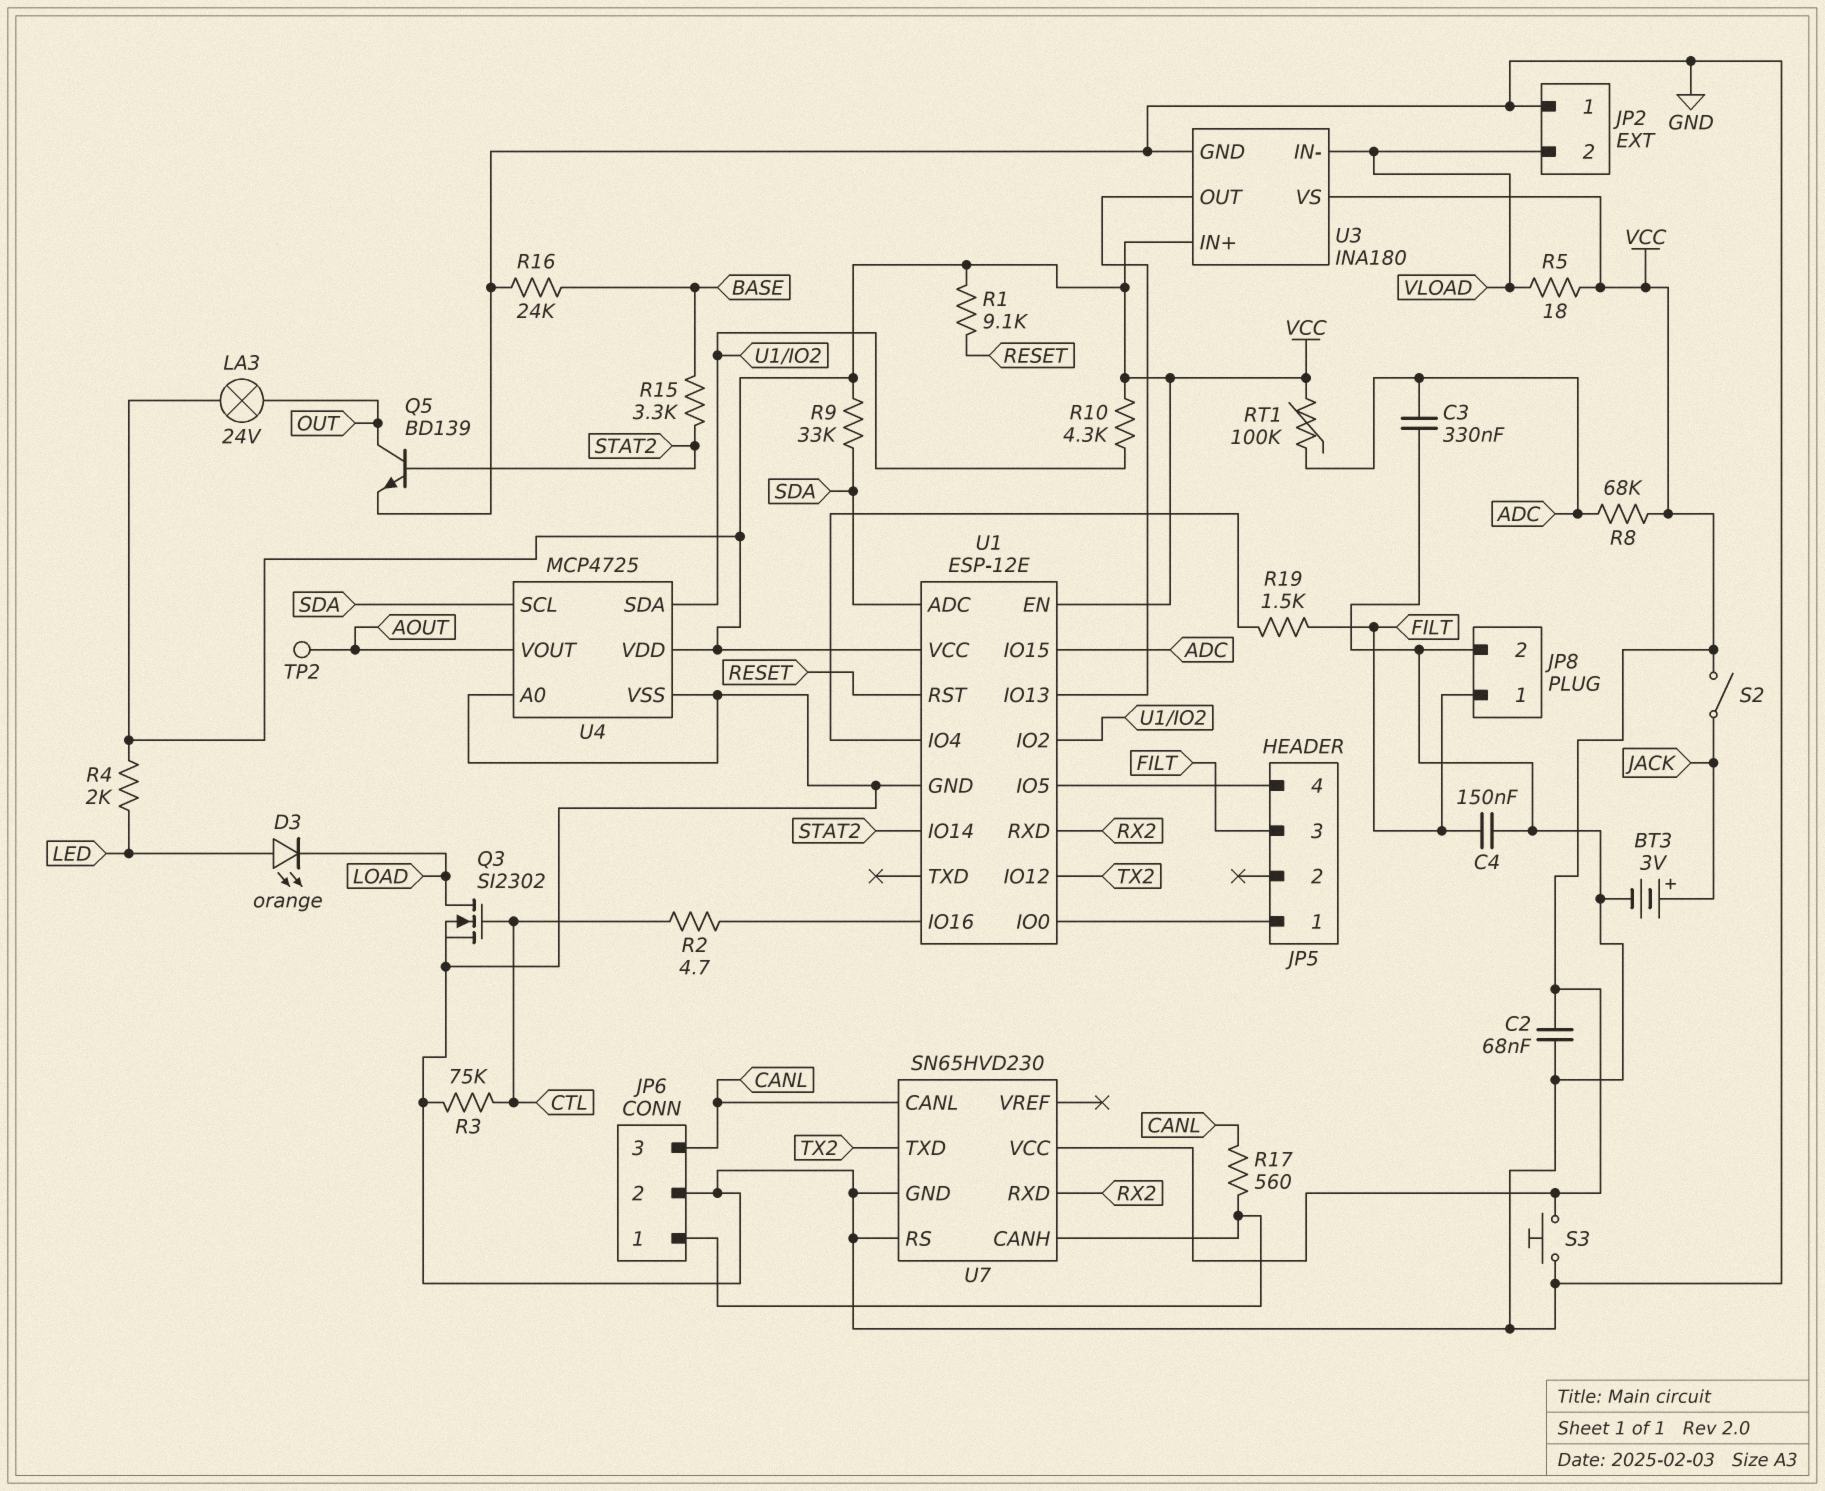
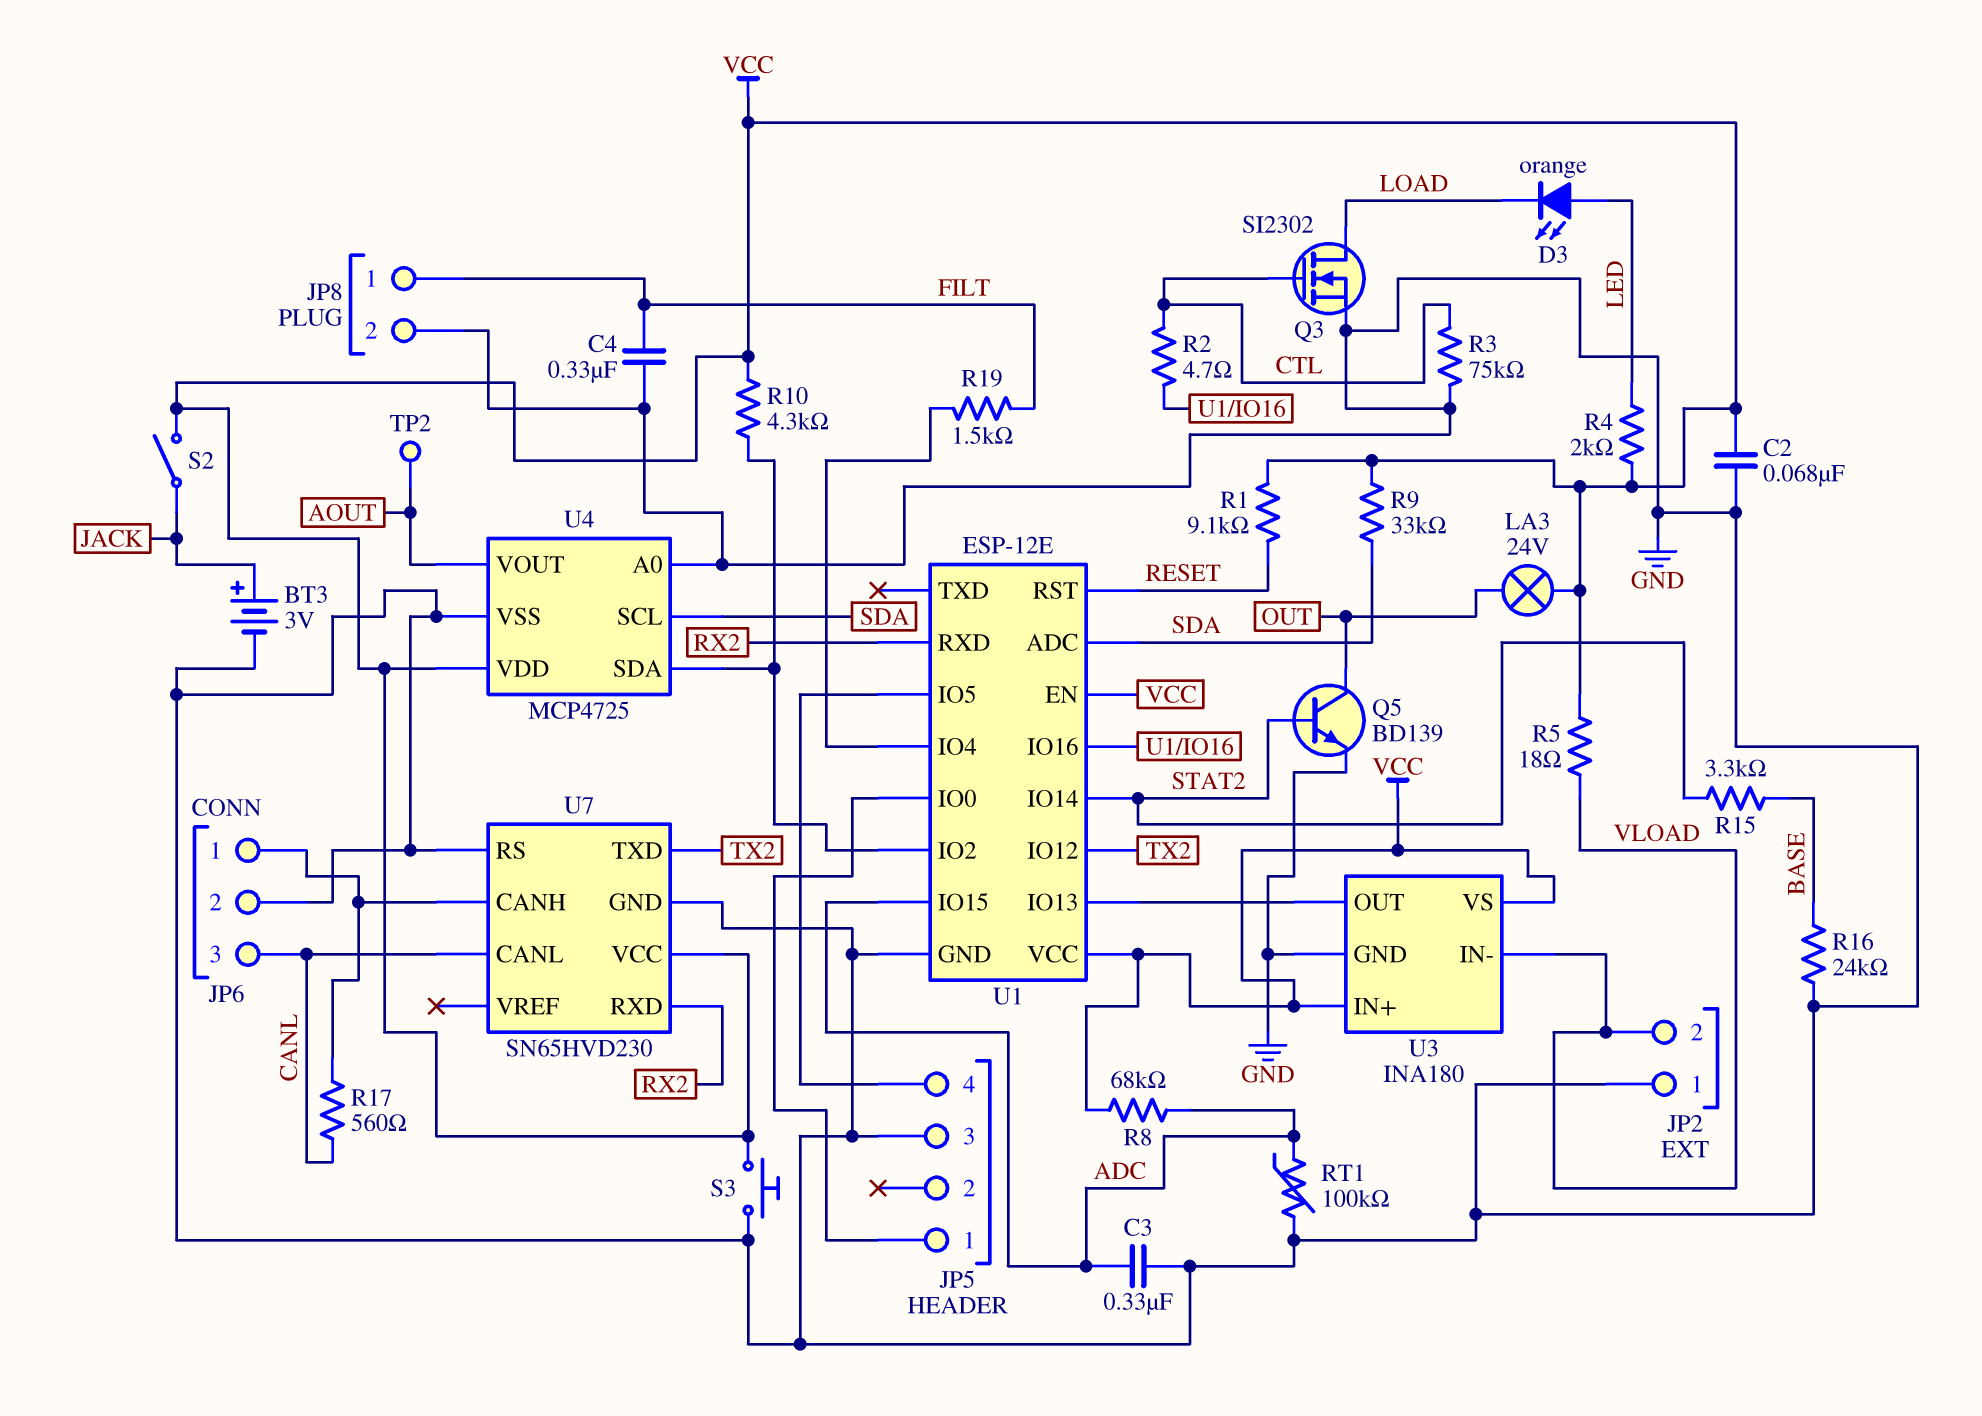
C4: 150nF (FILT, GND) -> 330nF (FILT, GND)
JP5 pin 3: FILT -> GND
RT1: 100k (ADC, VCC) -> 100k (ADC, GND)

